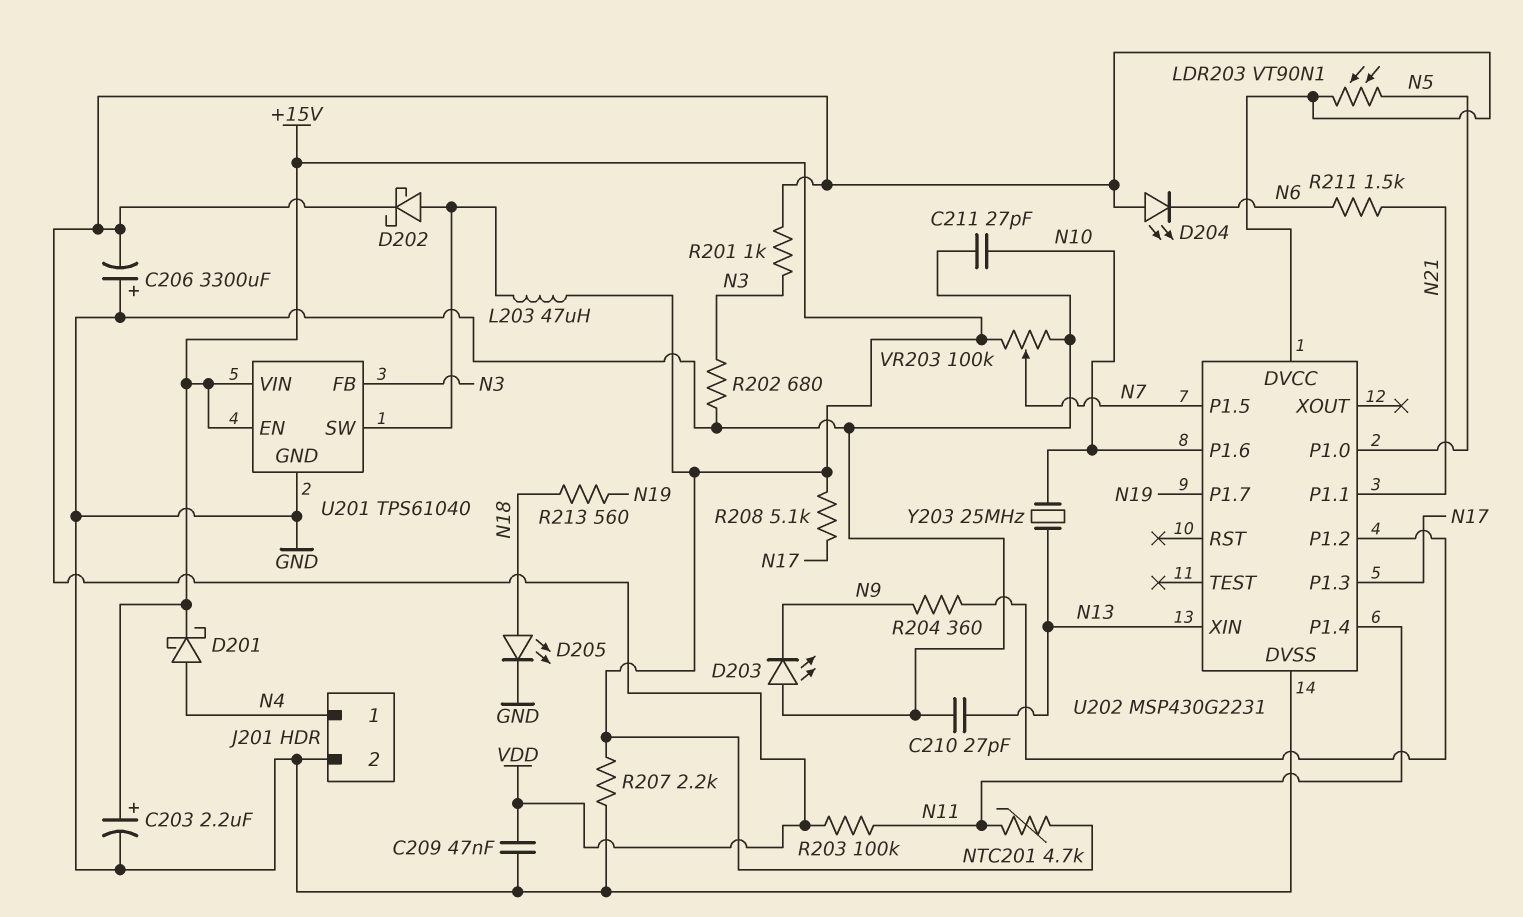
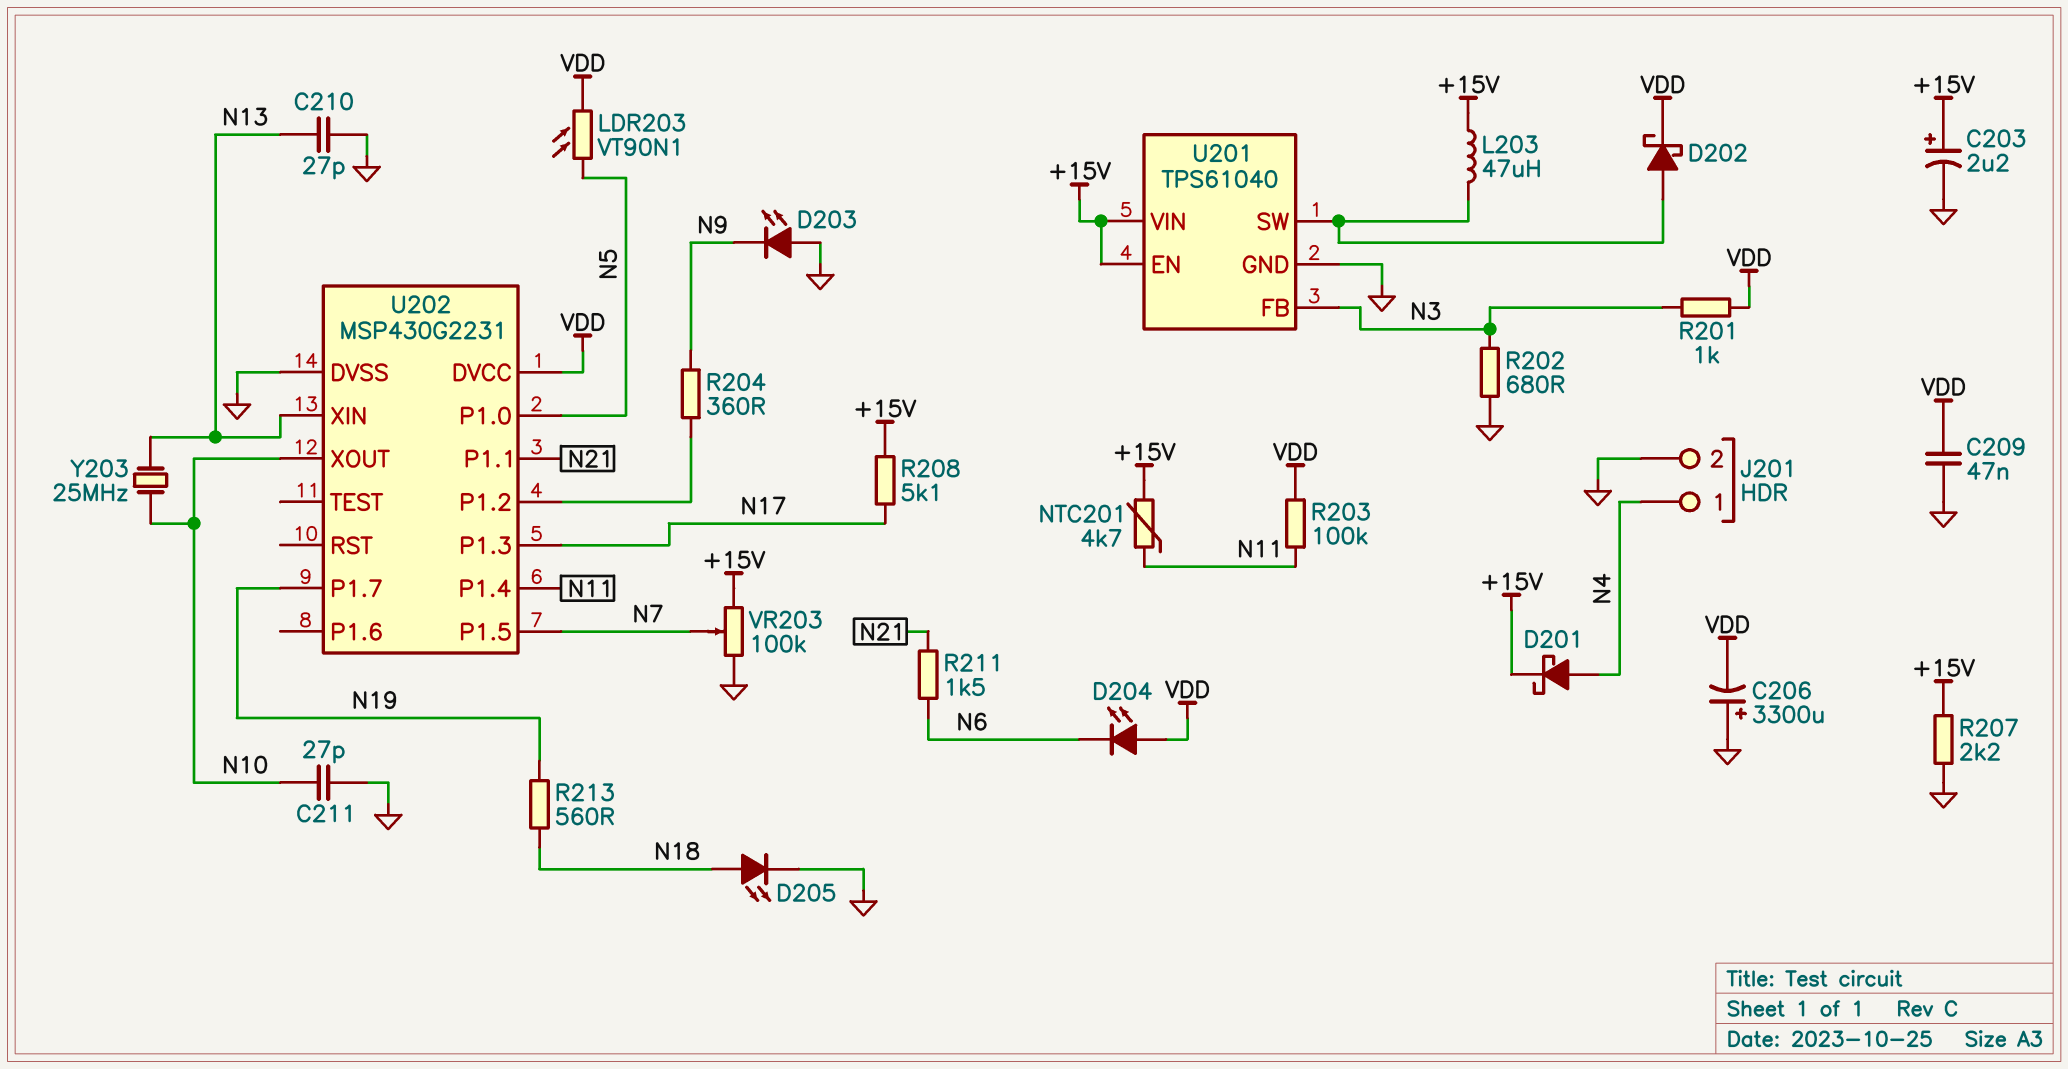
U202 pin P1.6: N10 -> none
U202 pin XOUT: none -> N10

